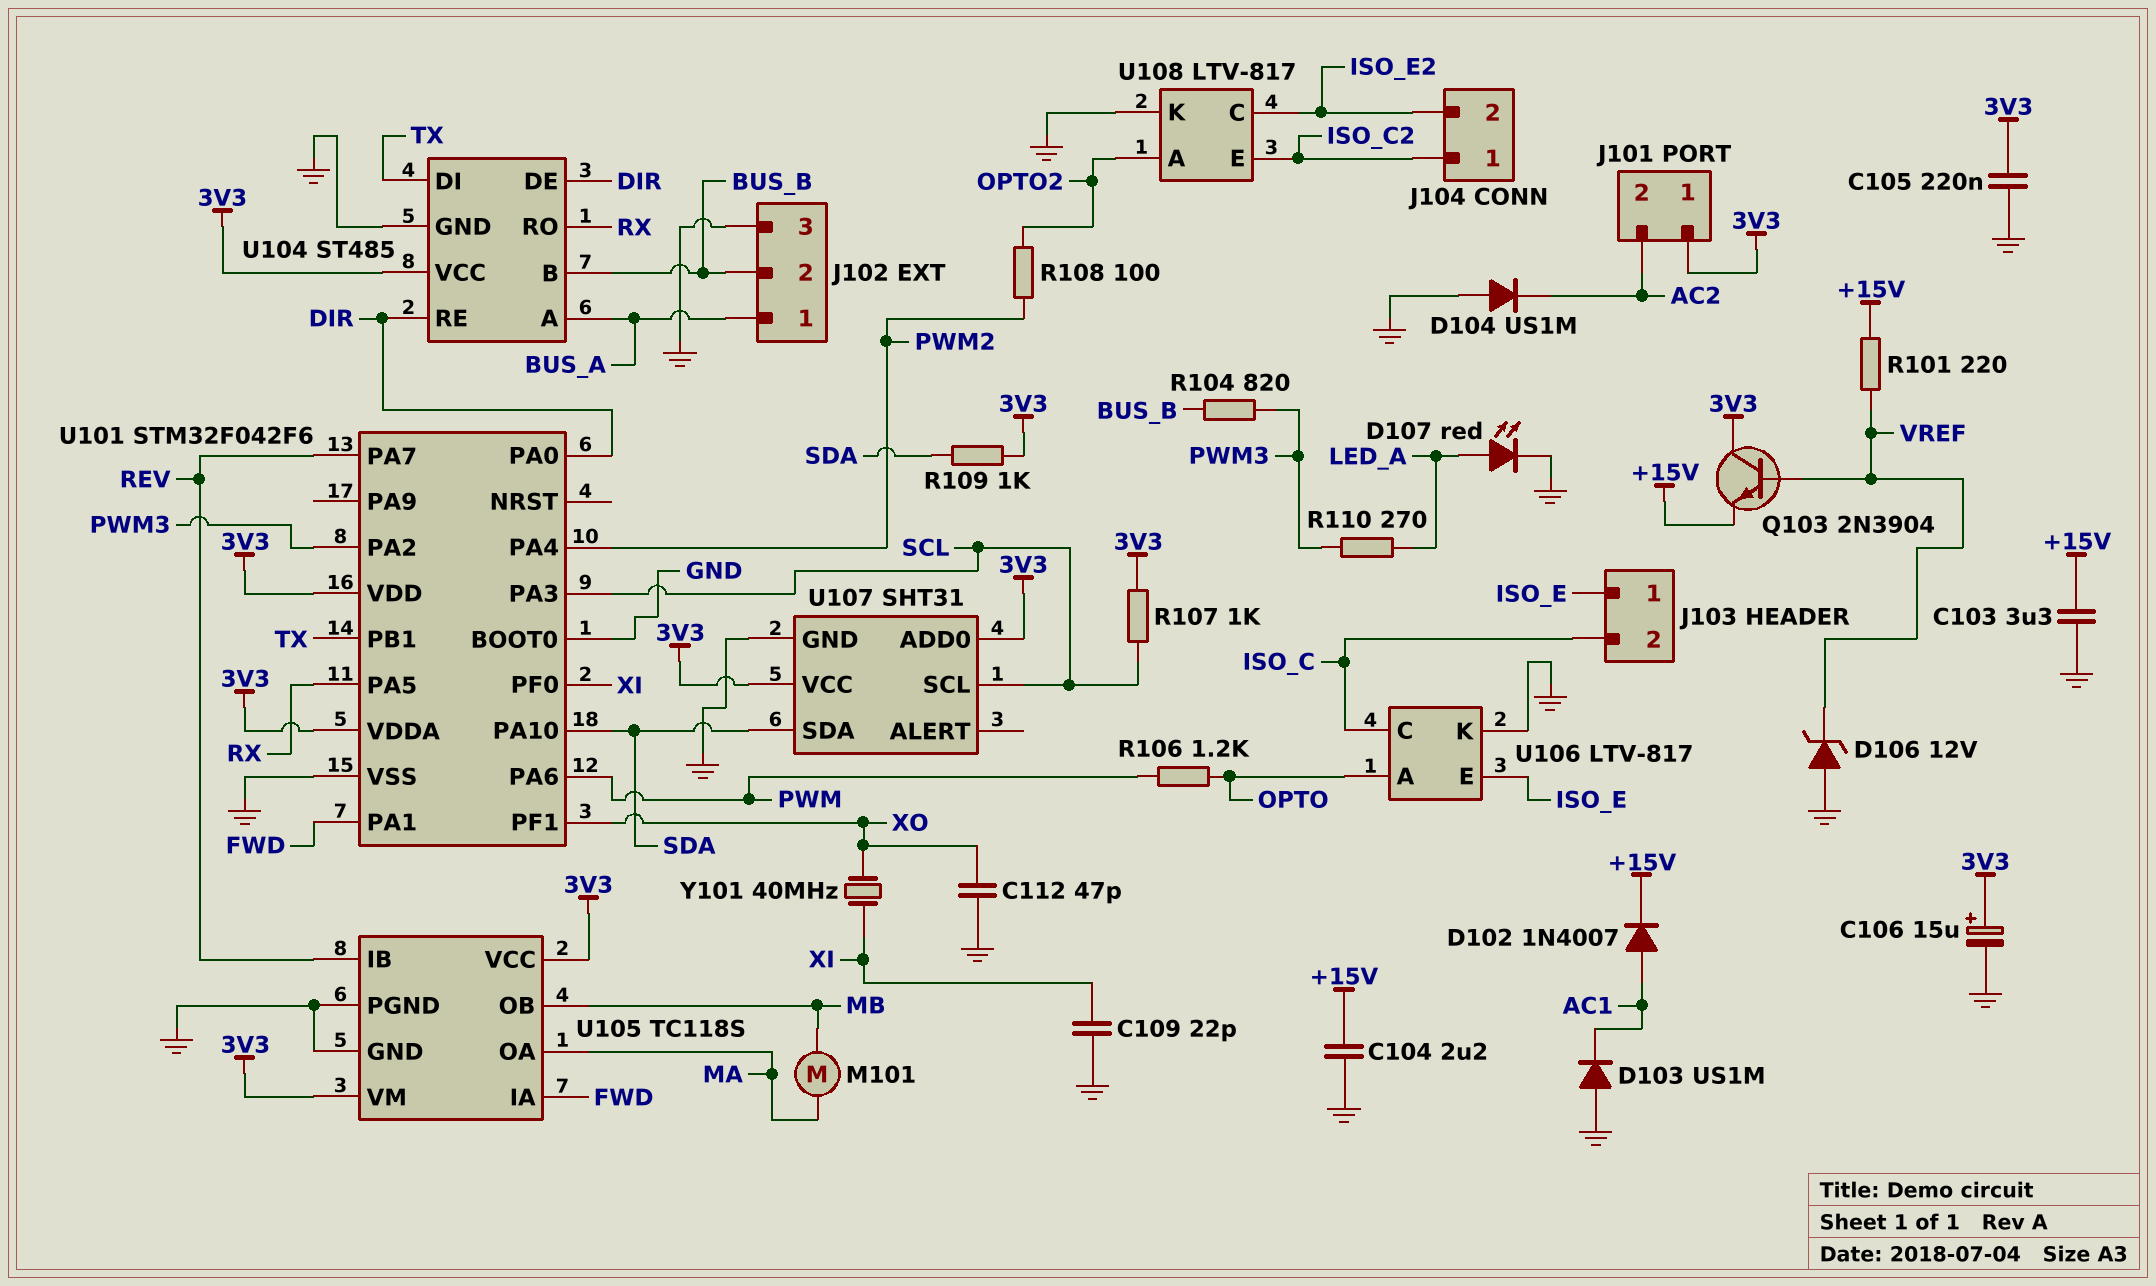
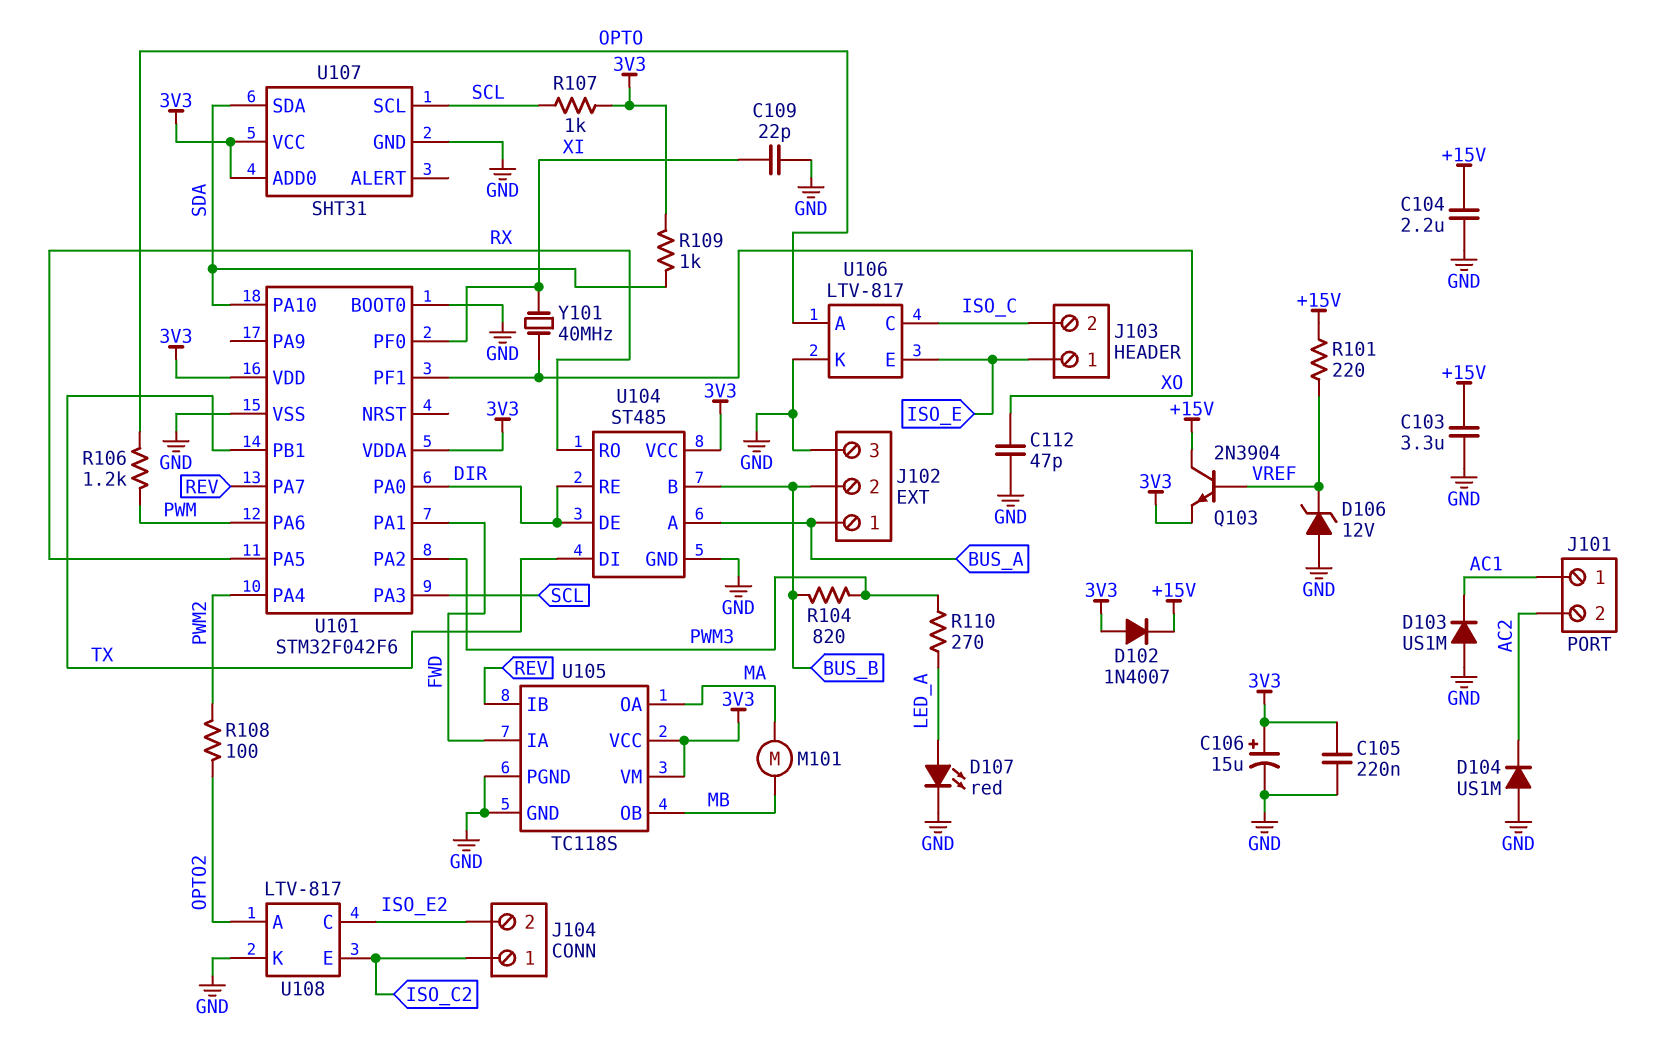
D102: diode 1N4007 (A AC1, K +15V) -> diode 1N4007 (A 3V3, K +15V)
J101 pin 1: 3V3 -> AC1
Q103: NPN 2N3904 (B VREF, C 3V3, E +15V) -> NPN 2N3904 (B VREF, C +15V, E 3V3)

